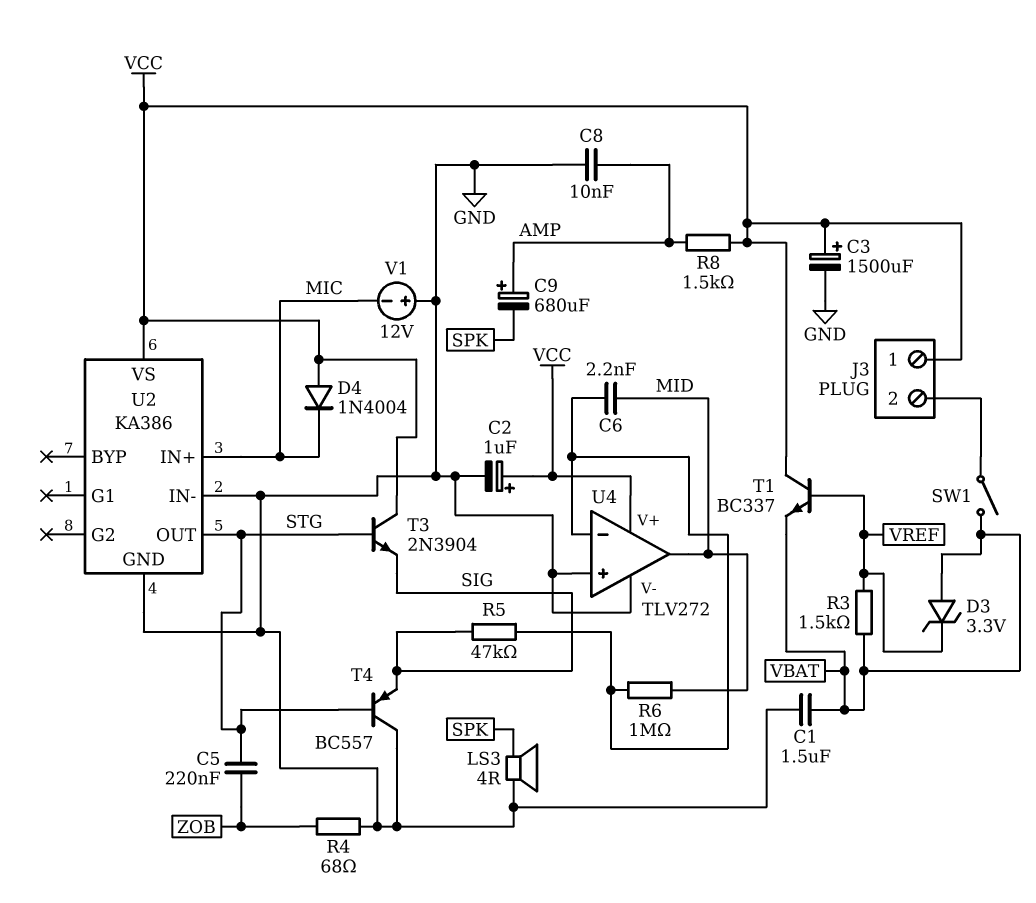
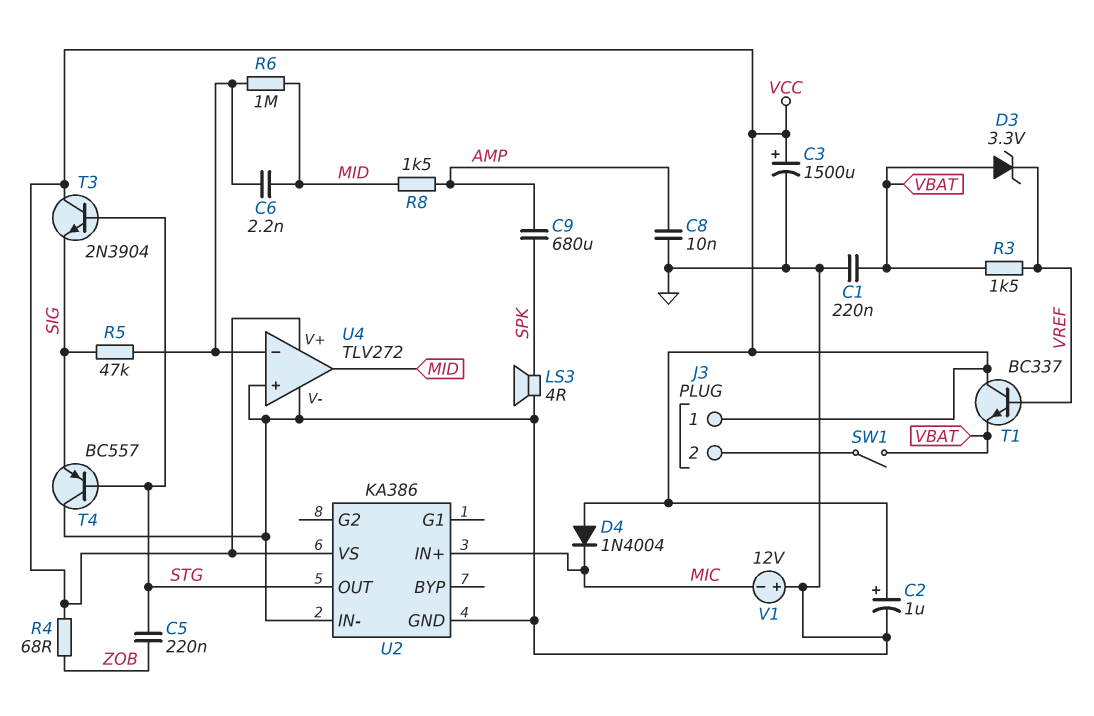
C1: 1.5uF (GND, VBAT) -> 220nF (GND, VBAT)
C9: 680uF (plus AMP, minus SPK) -> 680uF (AMP, SPK)
R4: 68 (GND, ZOB) -> 68 (VCC, ZOB)
R8: 1.5k (AMP, VCC) -> 1.5k (AMP, MID)

